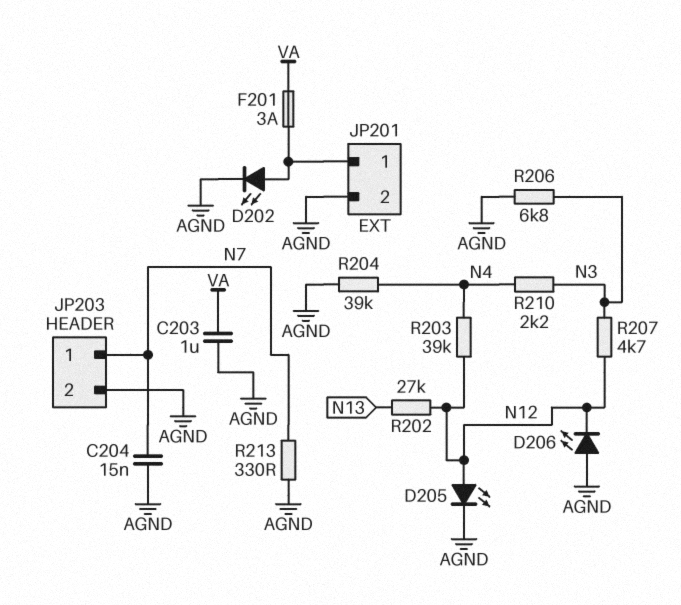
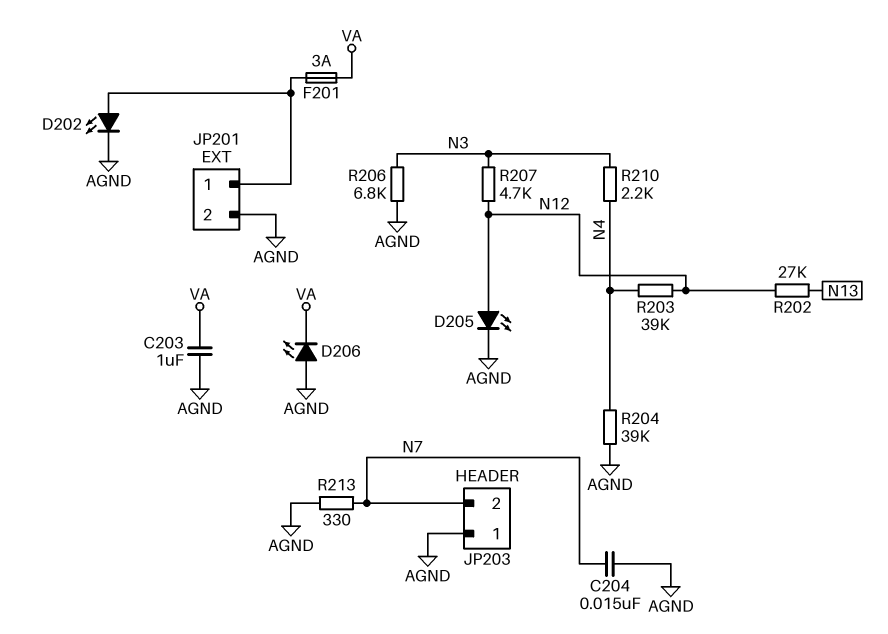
D206: LED (A AGND, K N12) -> LED (A AGND, K VA)
JP203 pin 1: N7 -> AGND
JP203 pin 2: AGND -> N7

